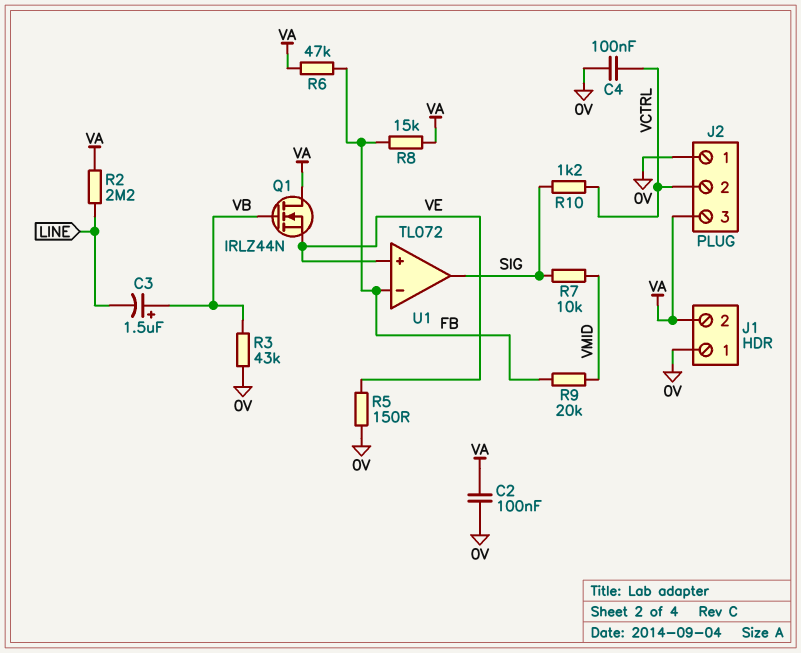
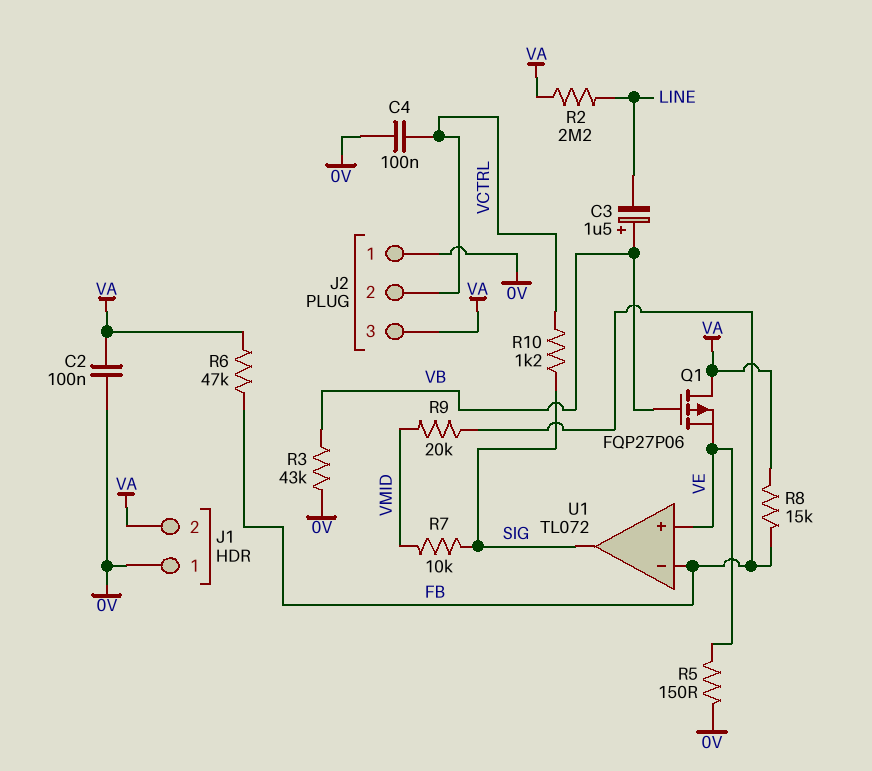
Q1: NMOS IRLZ44N (G VB, D VA, S VE) -> PMOS FQP27P06 (G VB, D VA, S VE)

